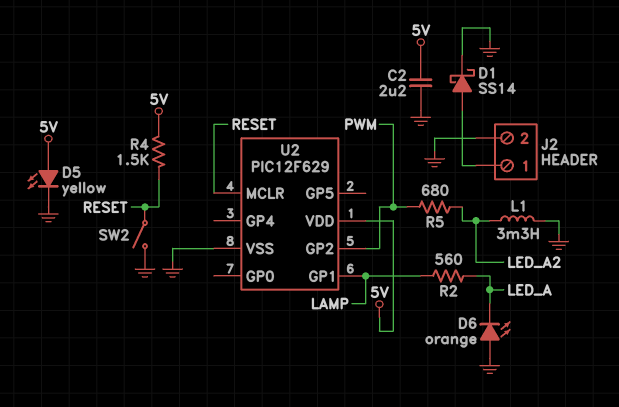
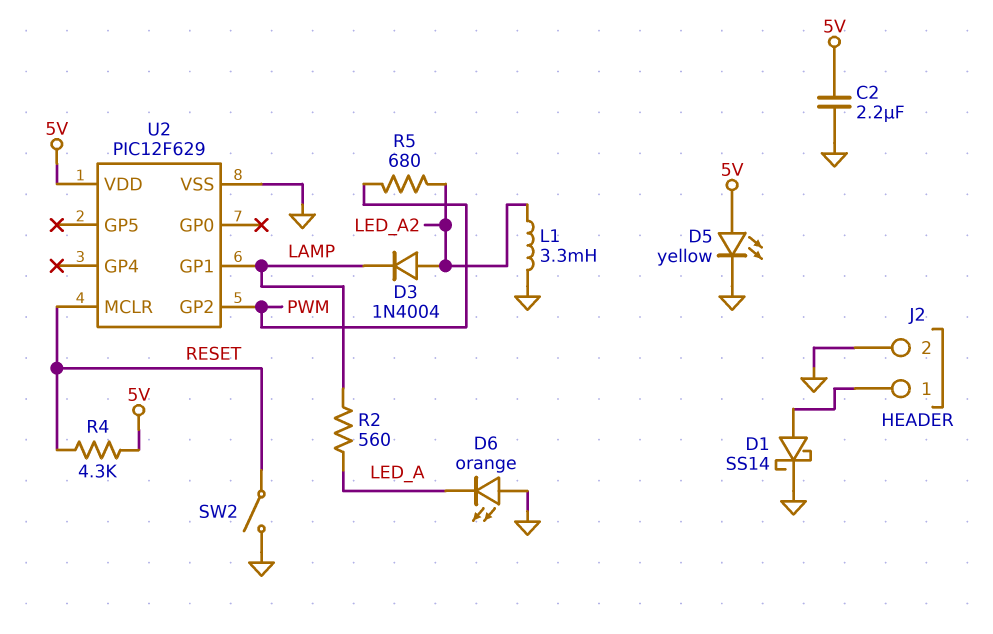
D3: none -> diode 1N4004 (A LED_A2, K LAMP)
R4: 1.5k (5V, RESET) -> 4.3k (5V, RESET)

